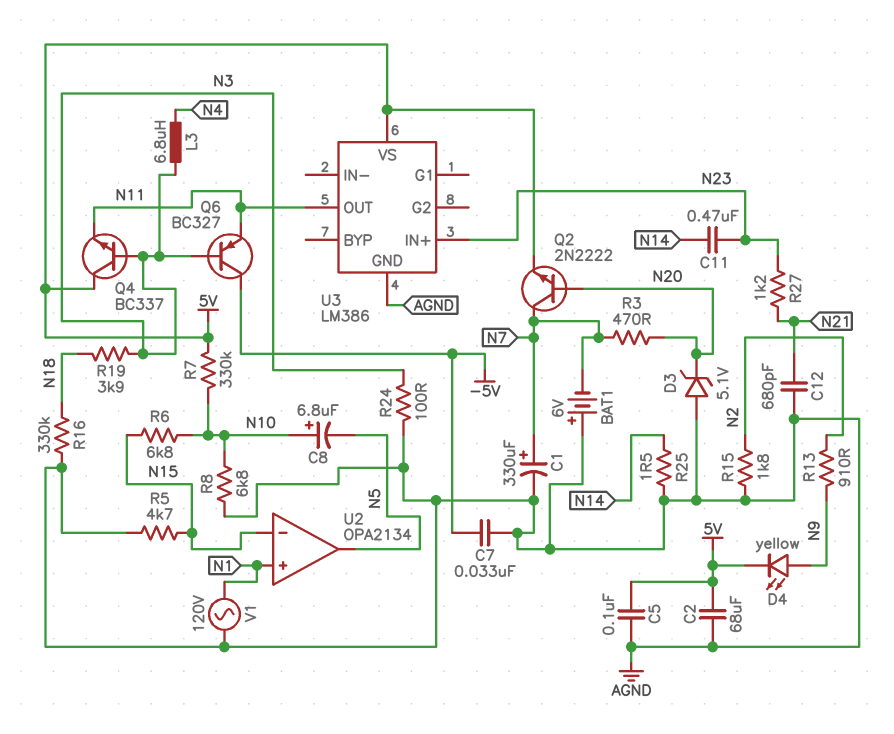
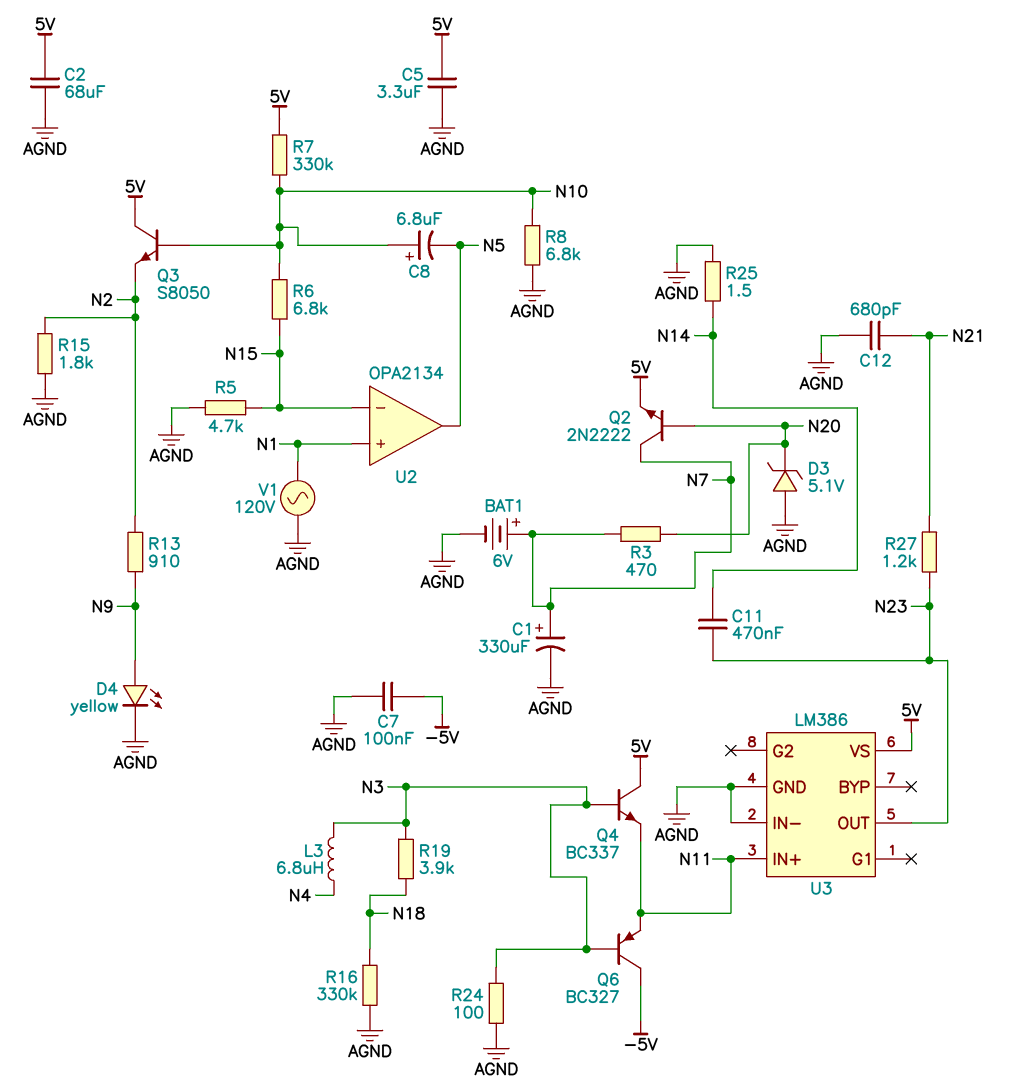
BAT1: 6V (plus AGND, minus N7) -> 6V (plus N7, minus AGND)
C5: 100nF (5V, AGND) -> 3.3uF (5V, AGND)
C7: 33nF (-5V, AGND) -> 100nF (-5V, AGND)
D4: LED yellow (A N9, K 5V) -> LED yellow (A N9, K AGND)
Q3: none -> NPN S8050 (B N10, C 5V, E N2)
U3 pin IN+: N23 -> N11
U3 pin IN-: none -> AGND
U3 pin OUT: N11 -> N23

